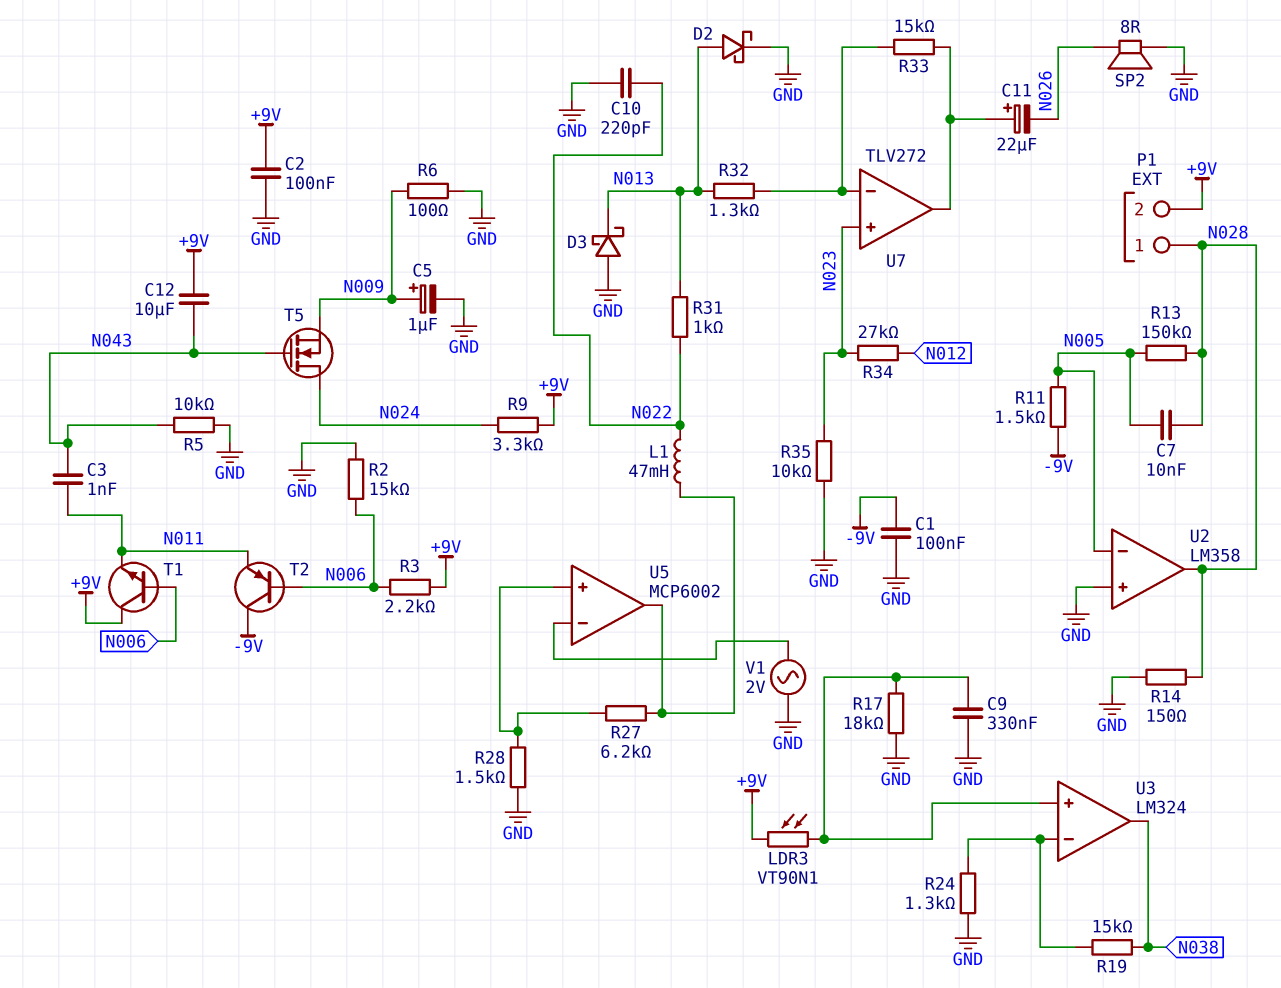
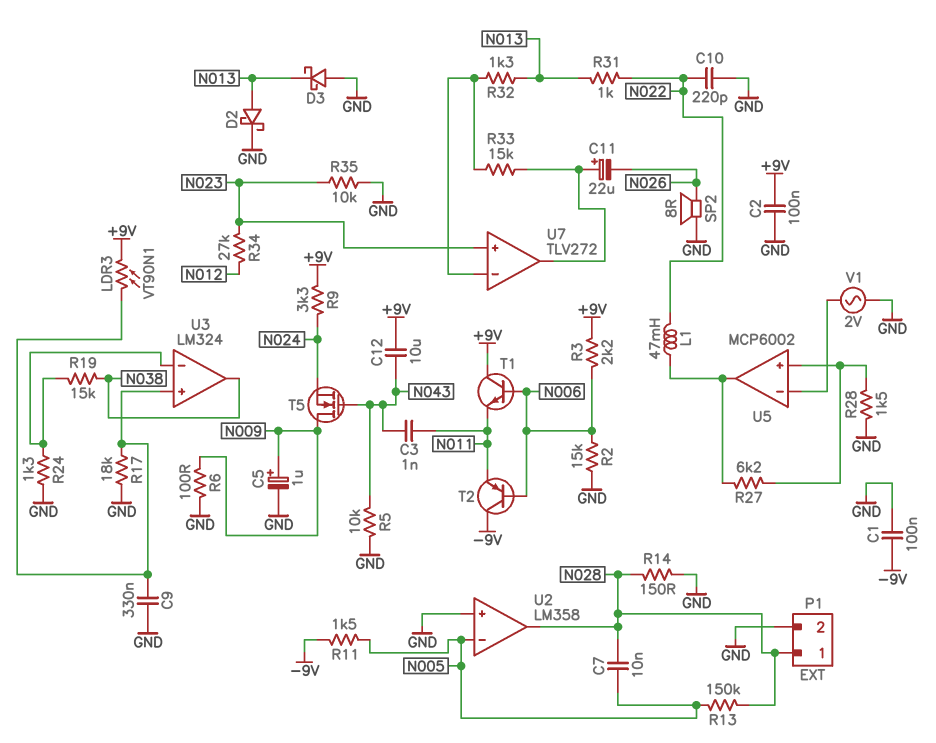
P1 pin 2: +9V -> GND
T5: NMOS (G N043, D N024, S N009) -> NMOS (G N043, D N009, S N024)

